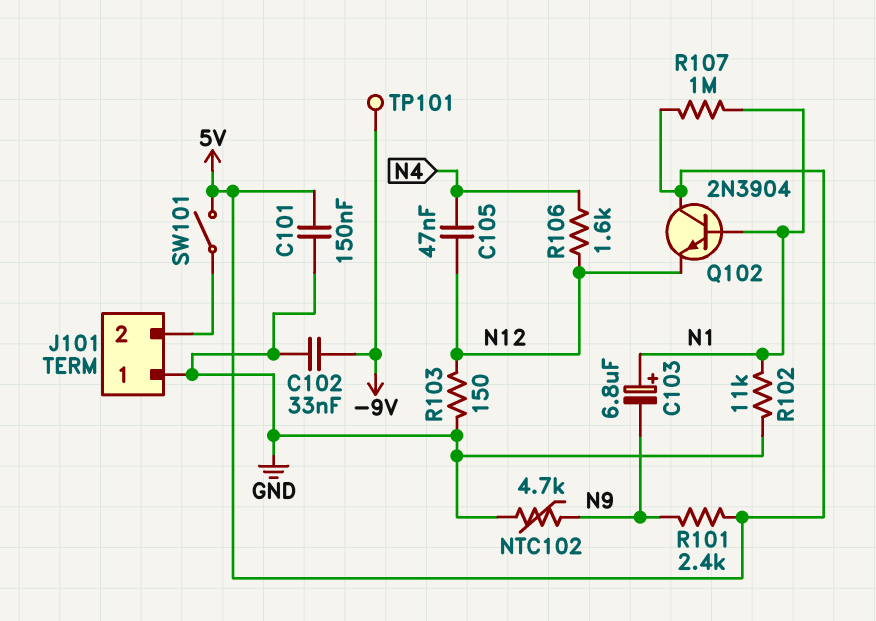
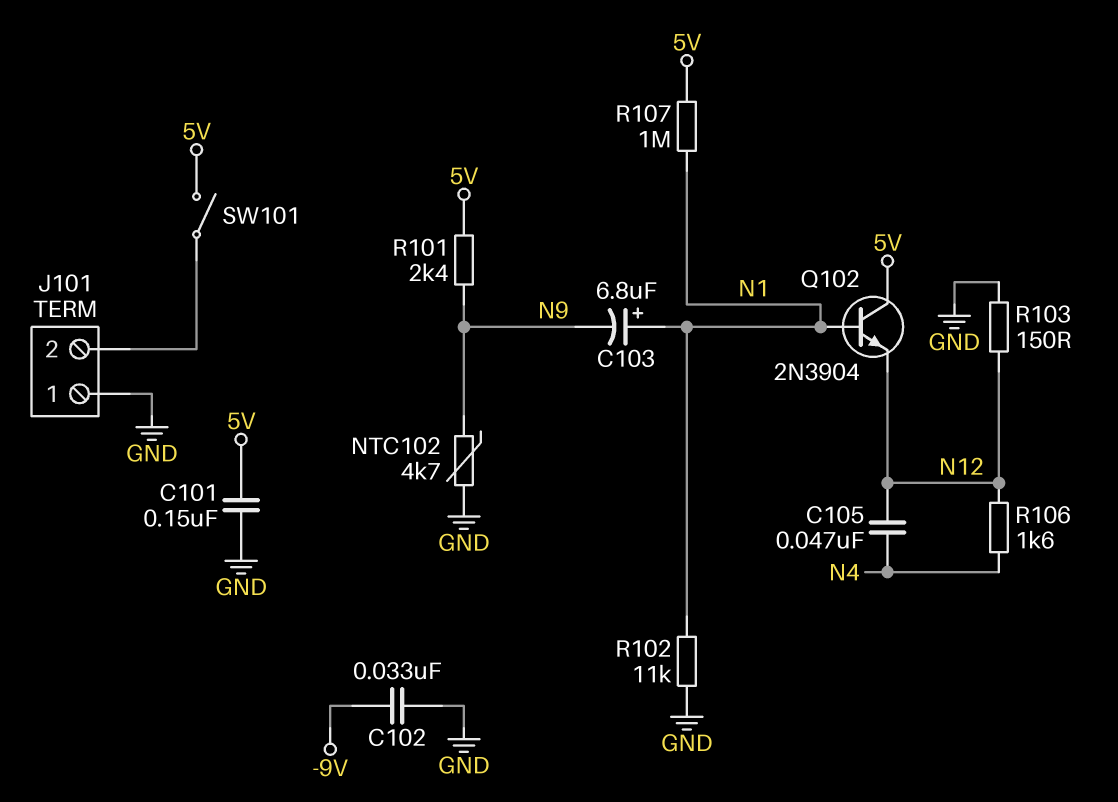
TP101: test point (-9V) -> none

